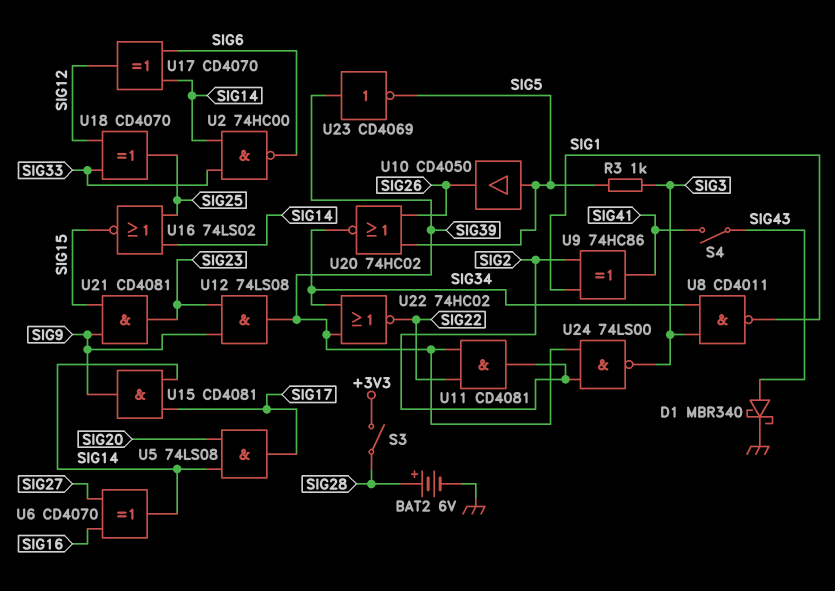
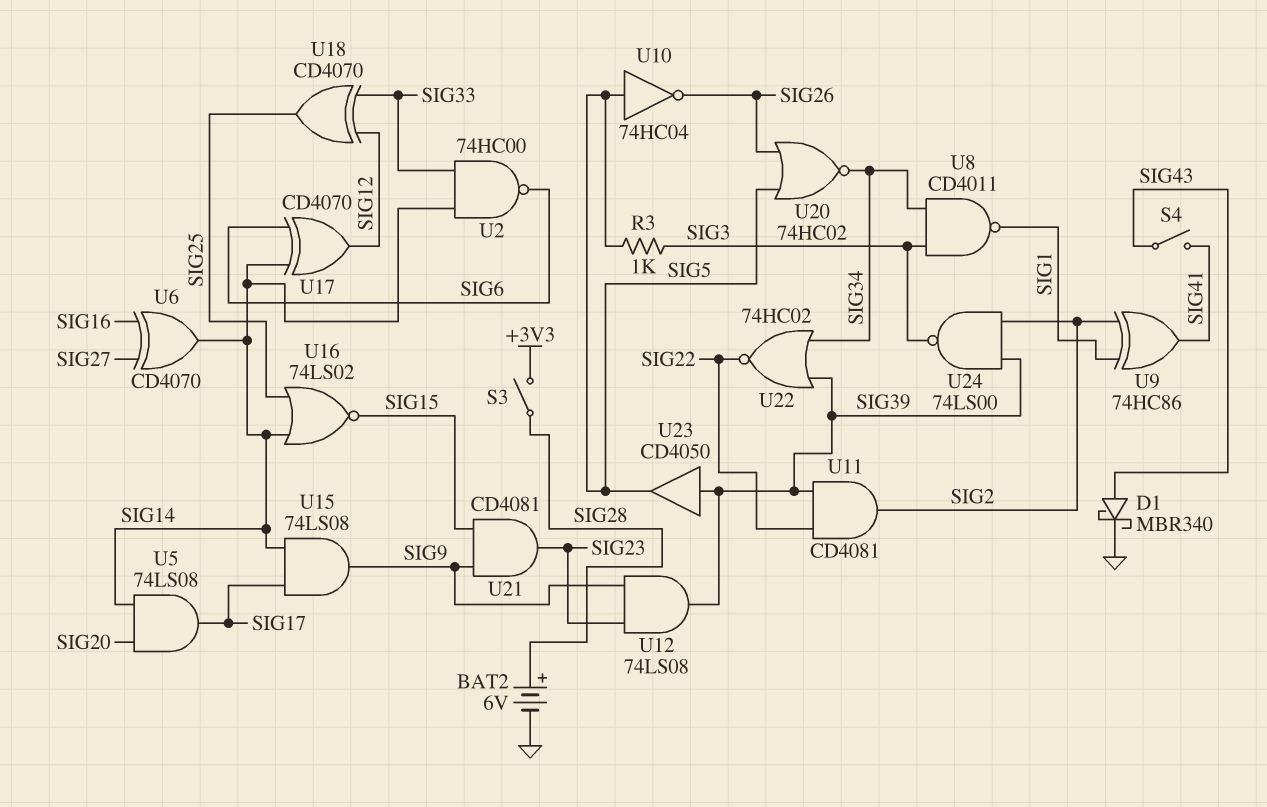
U10: buffer CD4050 (in SIG5, out SIG26) -> NOT 74HC04 (in SIG5, out SIG26)
U15: AND CD4081 (in SIG14, in SIG17, out SIG9) -> AND 74LS08 (in SIG14, in SIG17, out SIG9)
U23: NOT CD4069 (in SIG39, out SIG5) -> buffer CD4050 (in SIG39, out SIG5)

